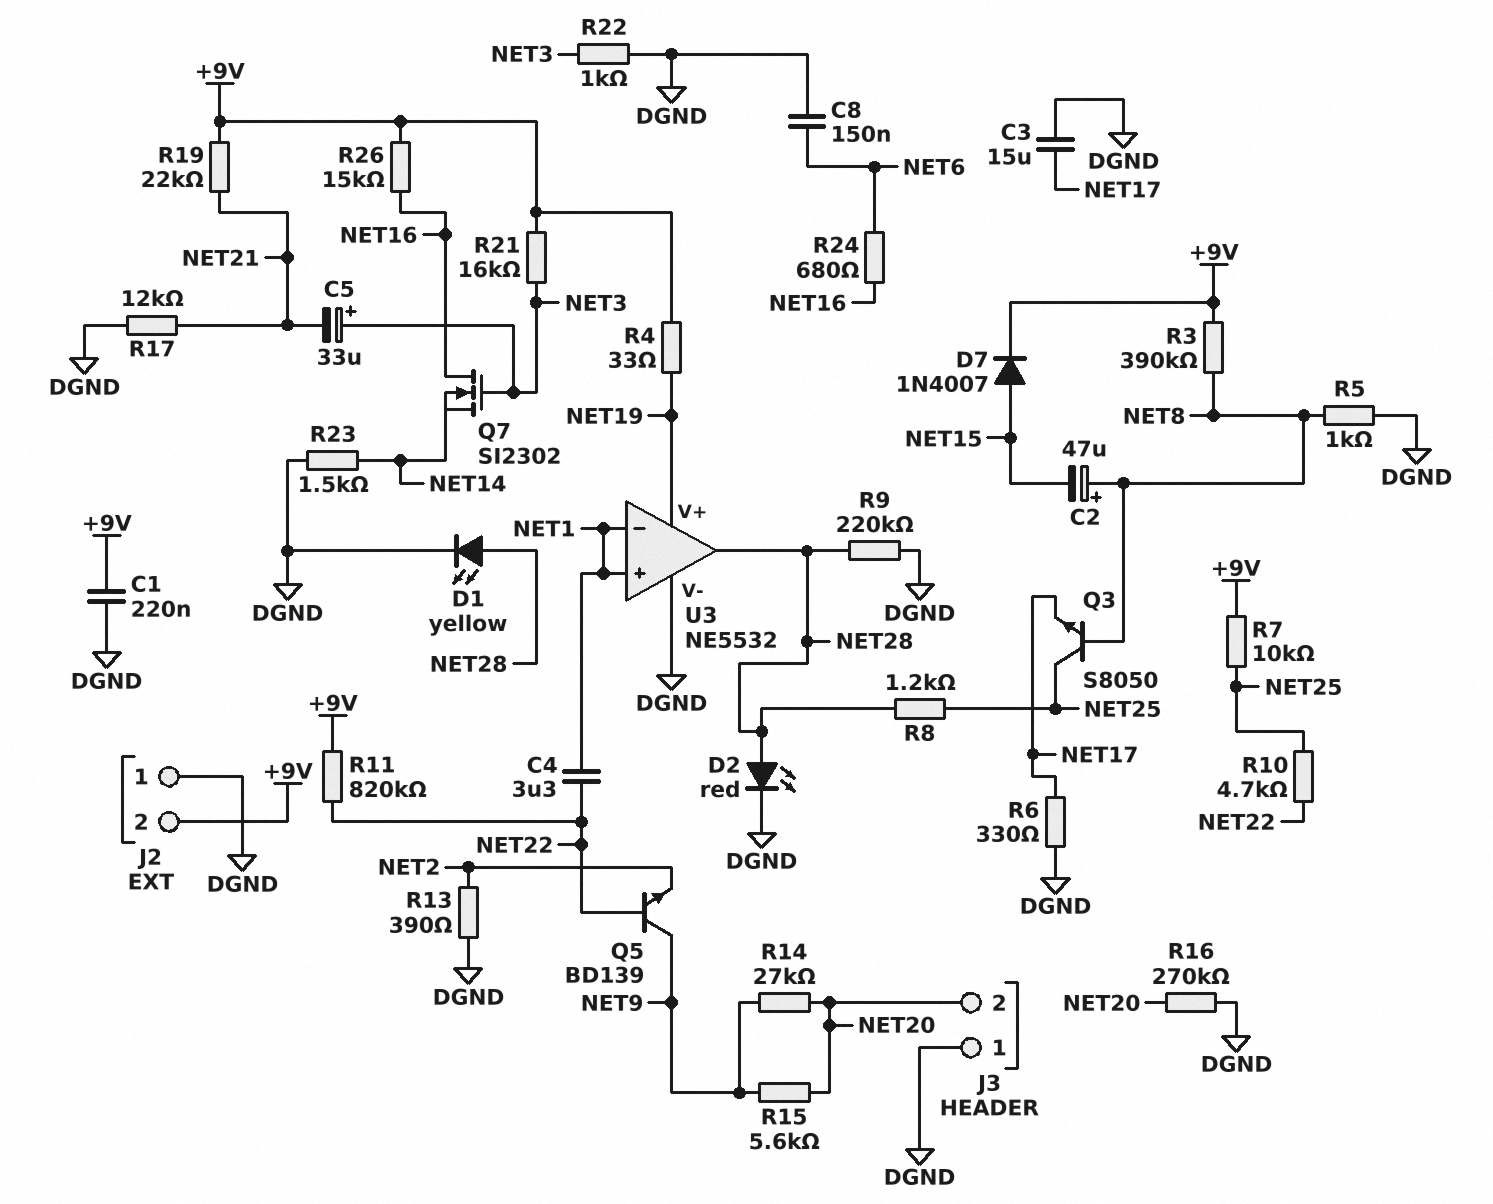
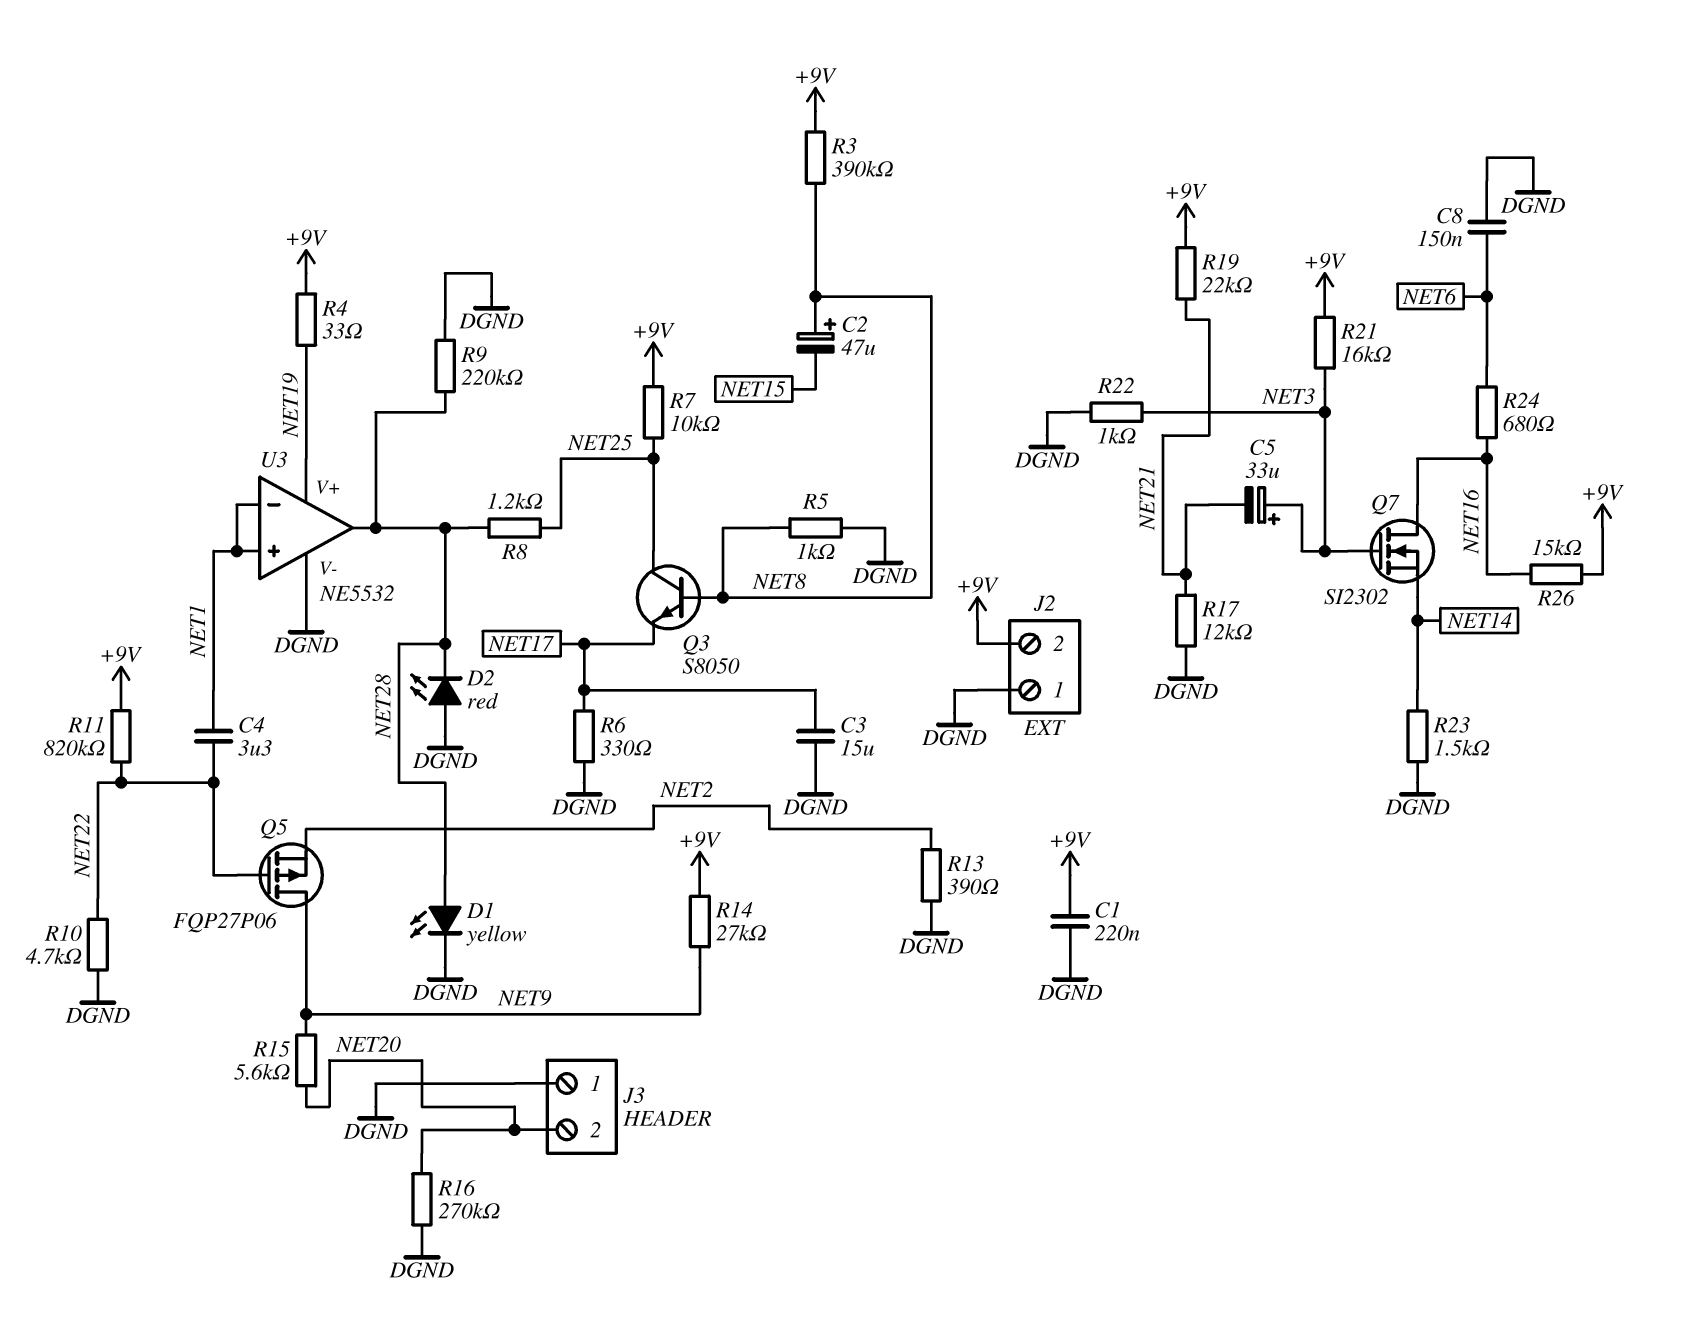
D2: LED red (A NET28, K DGND) -> LED red (A DGND, K NET28)
D7: diode 1N4007 (A NET15, K +9V) -> none
Q5: NPN BD139 (B NET22, C NET9, E NET2) -> PMOS FQP27P06 (G NET22, D NET9, S NET2)
R10: 4.7k (NET22, NET25) -> 4.7k (DGND, NET22)
R14: 27k (NET9, NET20) -> 27k (+9V, NET9)

